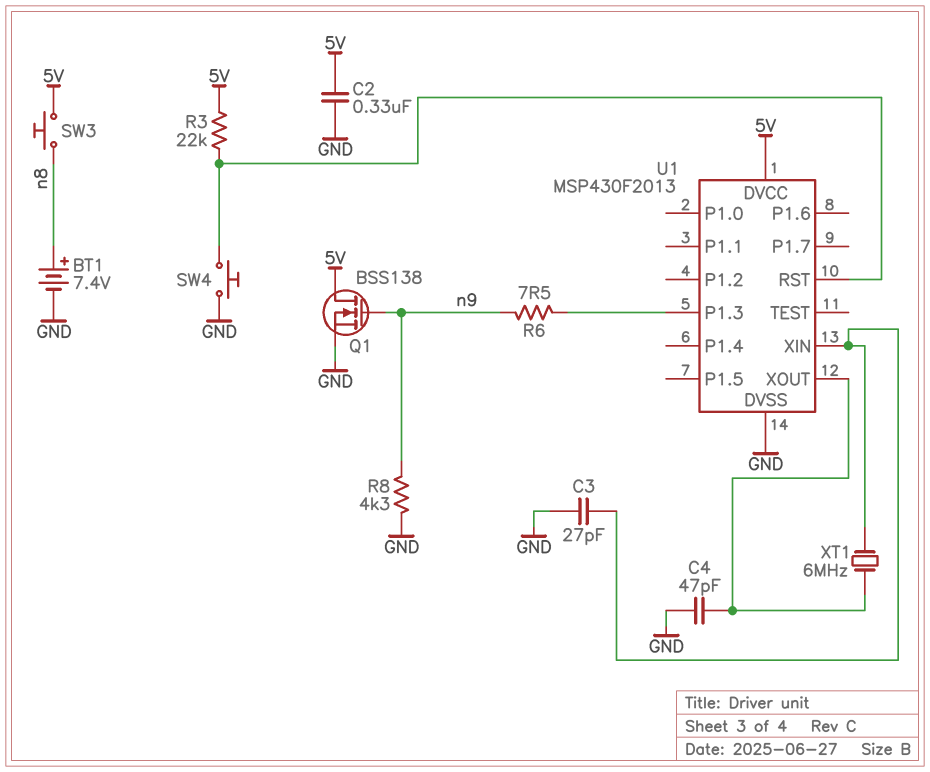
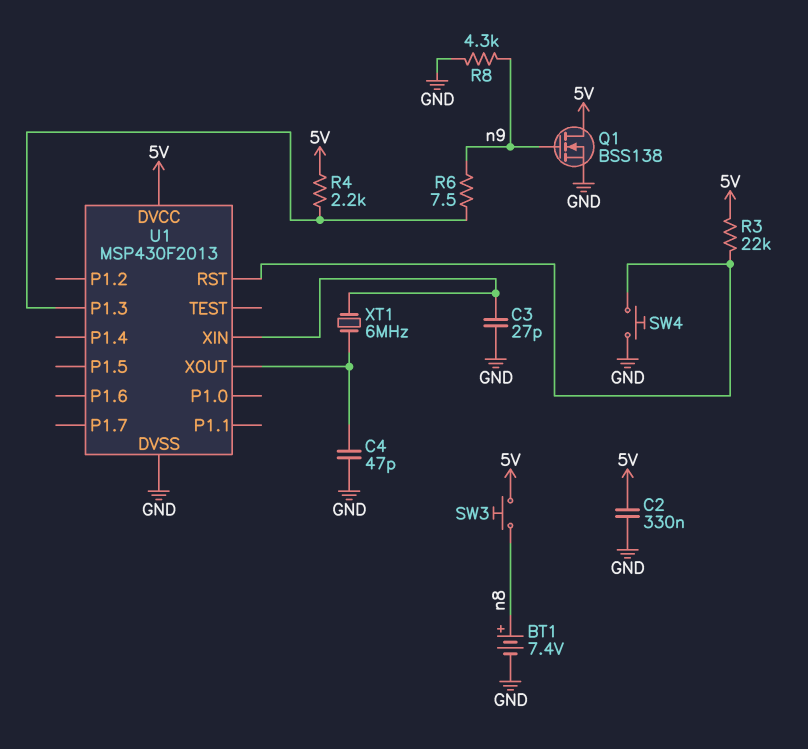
R4: none -> 2.2k (5V, U1/P1.3)

